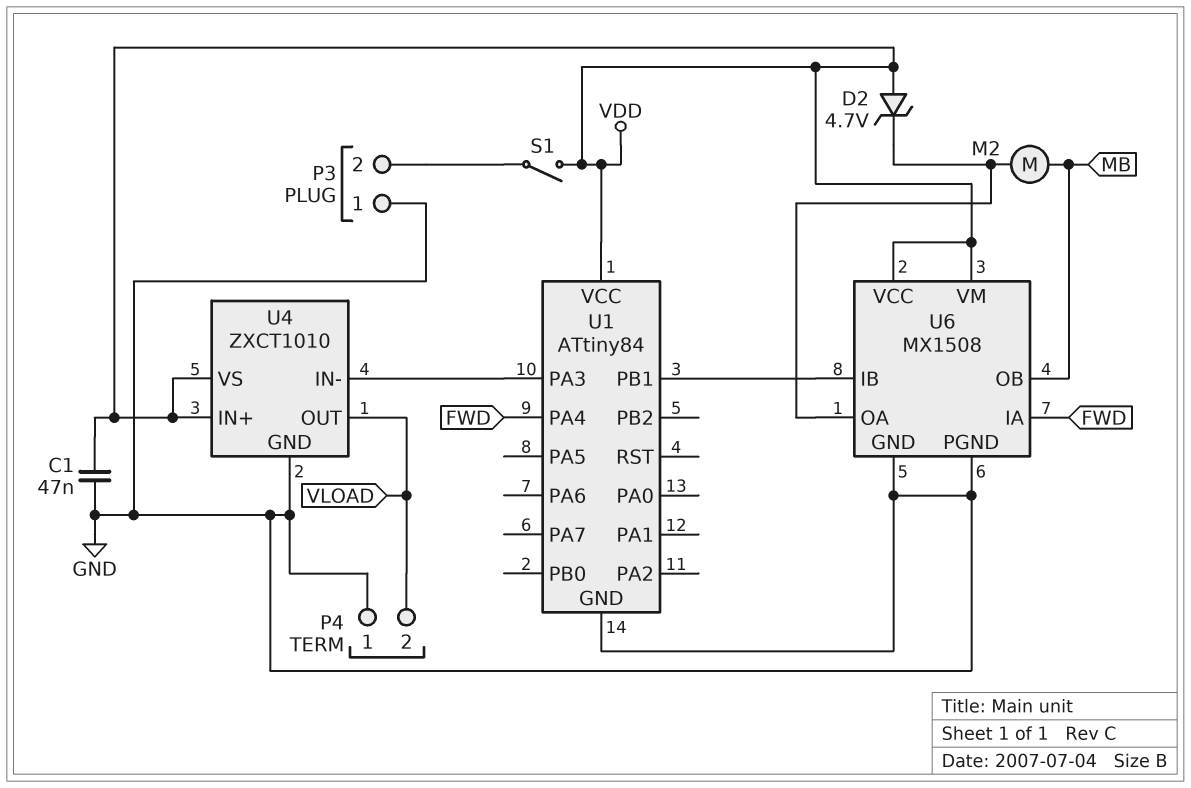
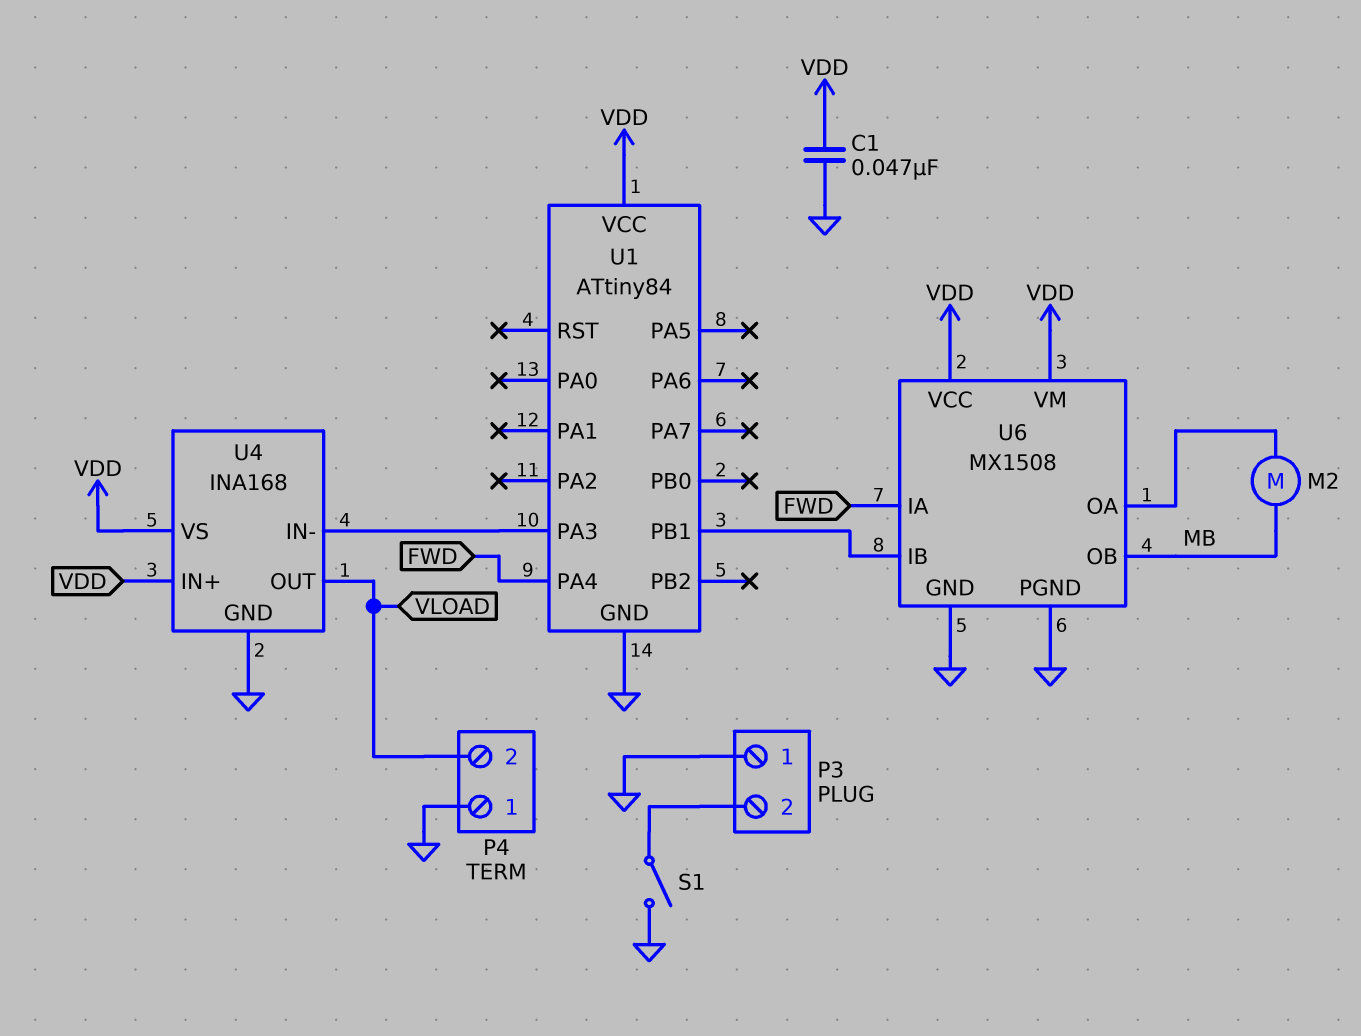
D2: zener 4.7V (A VDD, K U6/OA) -> none
S1: switch (P3/2, VDD) -> switch (GND, P3/2)
U4: ZXCT1010 -> INA168

